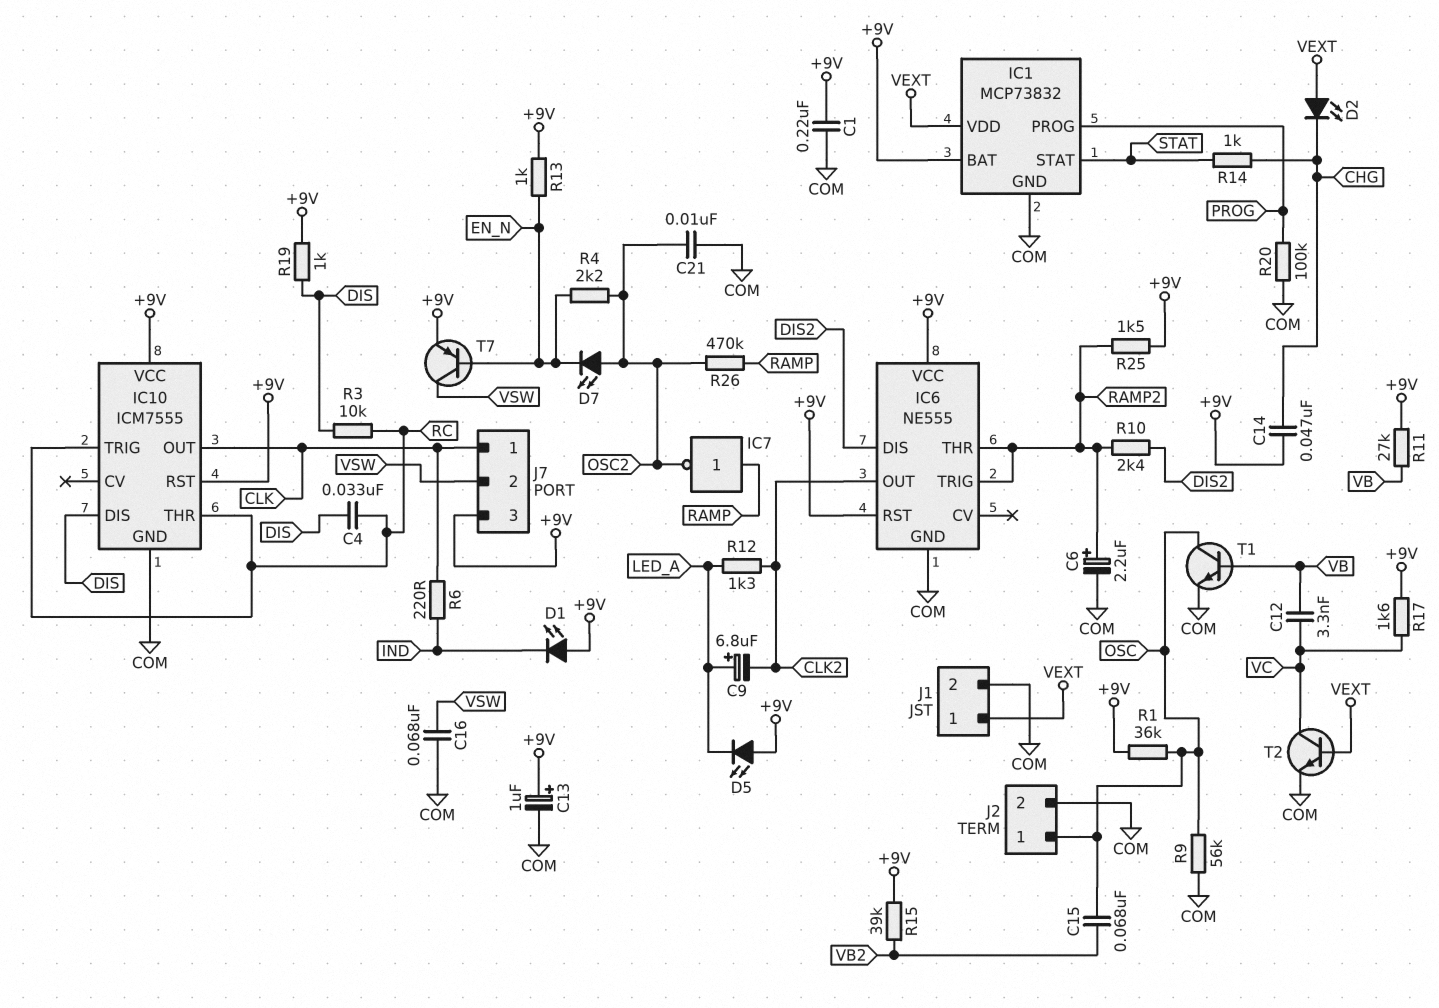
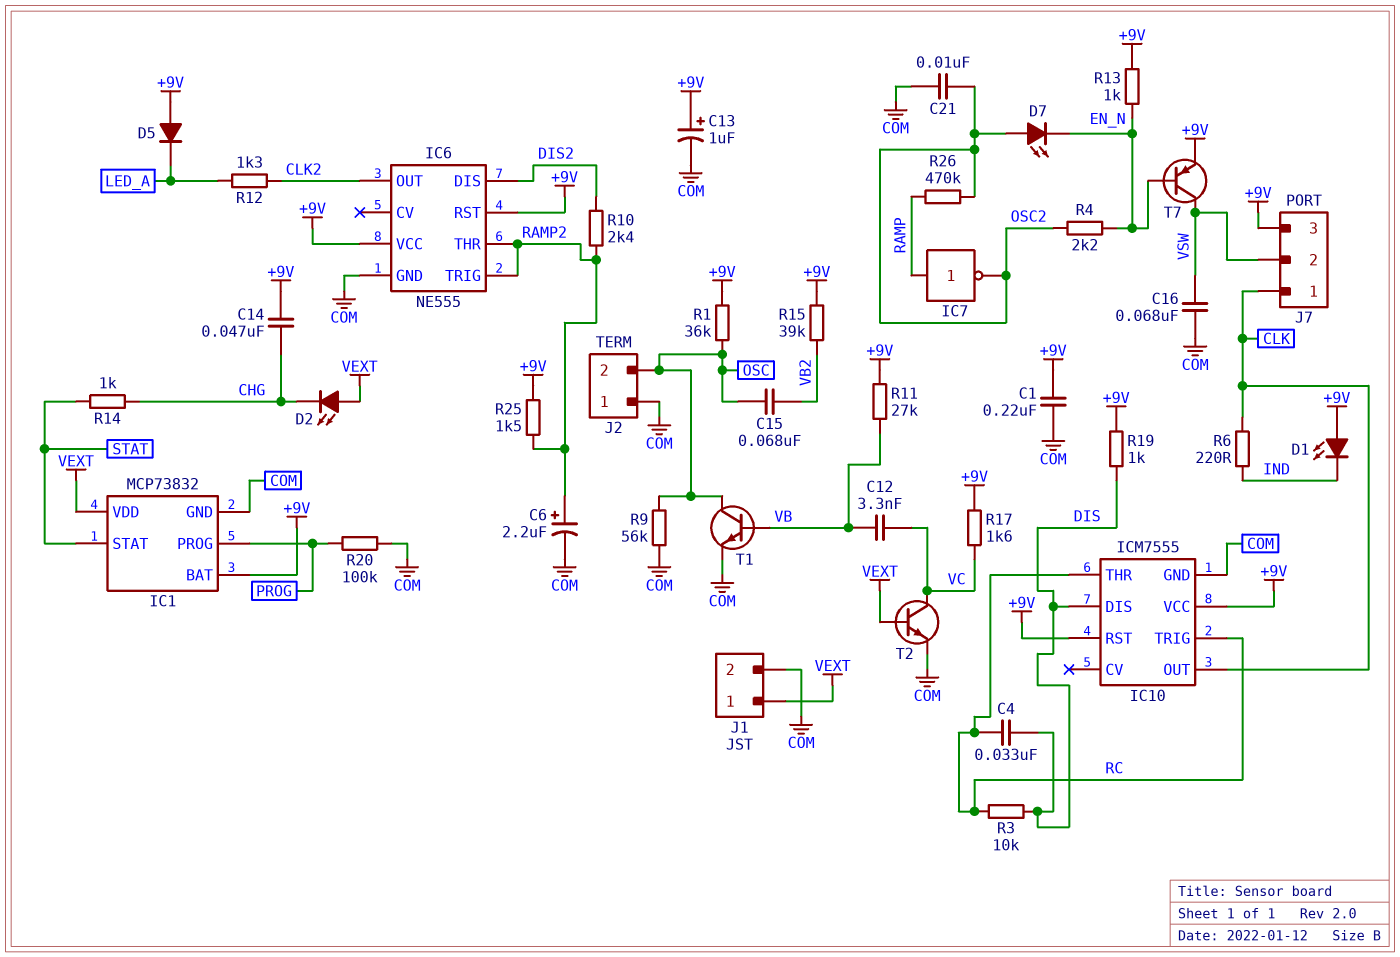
C9: 6.8uF (plus LED_A, minus CLK2) -> none
D5: LED (A +9V, K LED_A) -> diode (A +9V, K LED_A)
J2 pin 1: OSC -> COM
J2 pin 2: COM -> OSC

